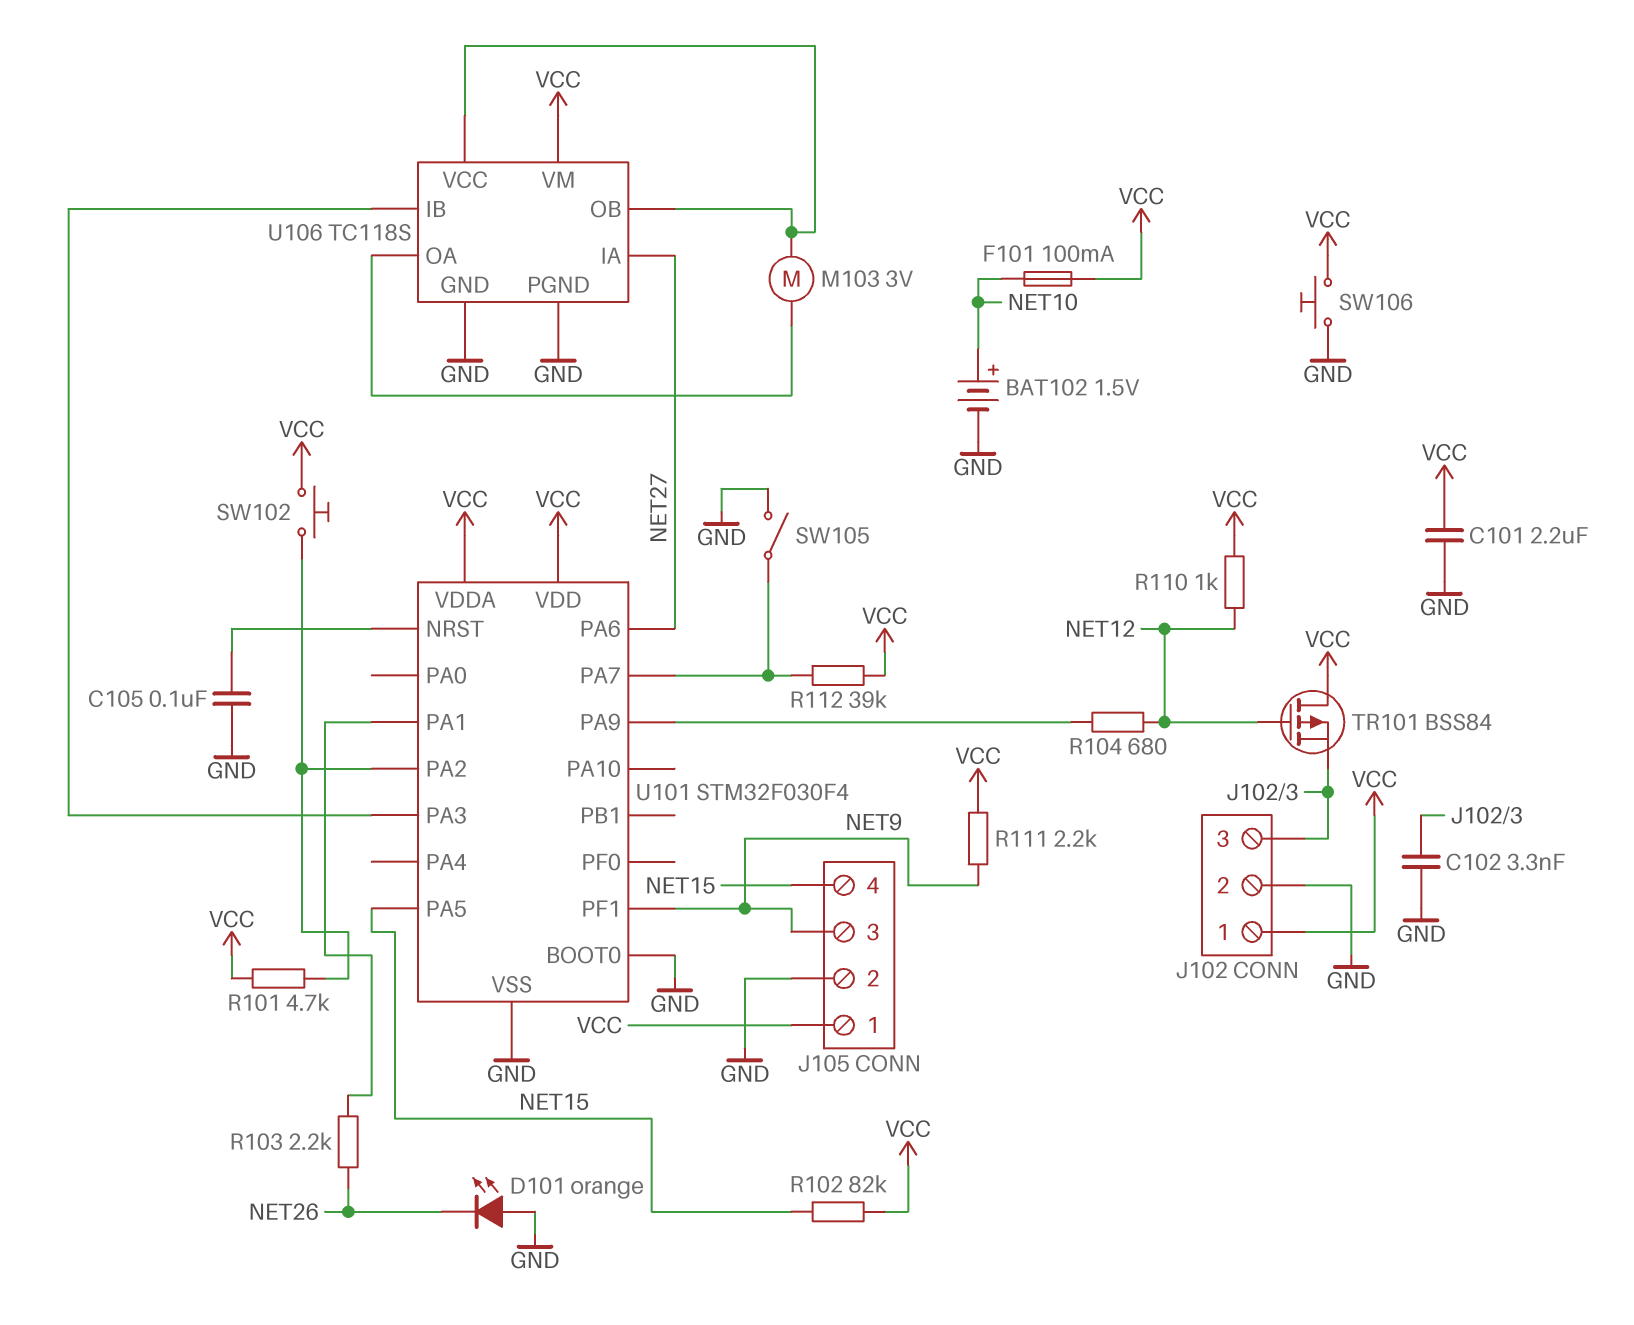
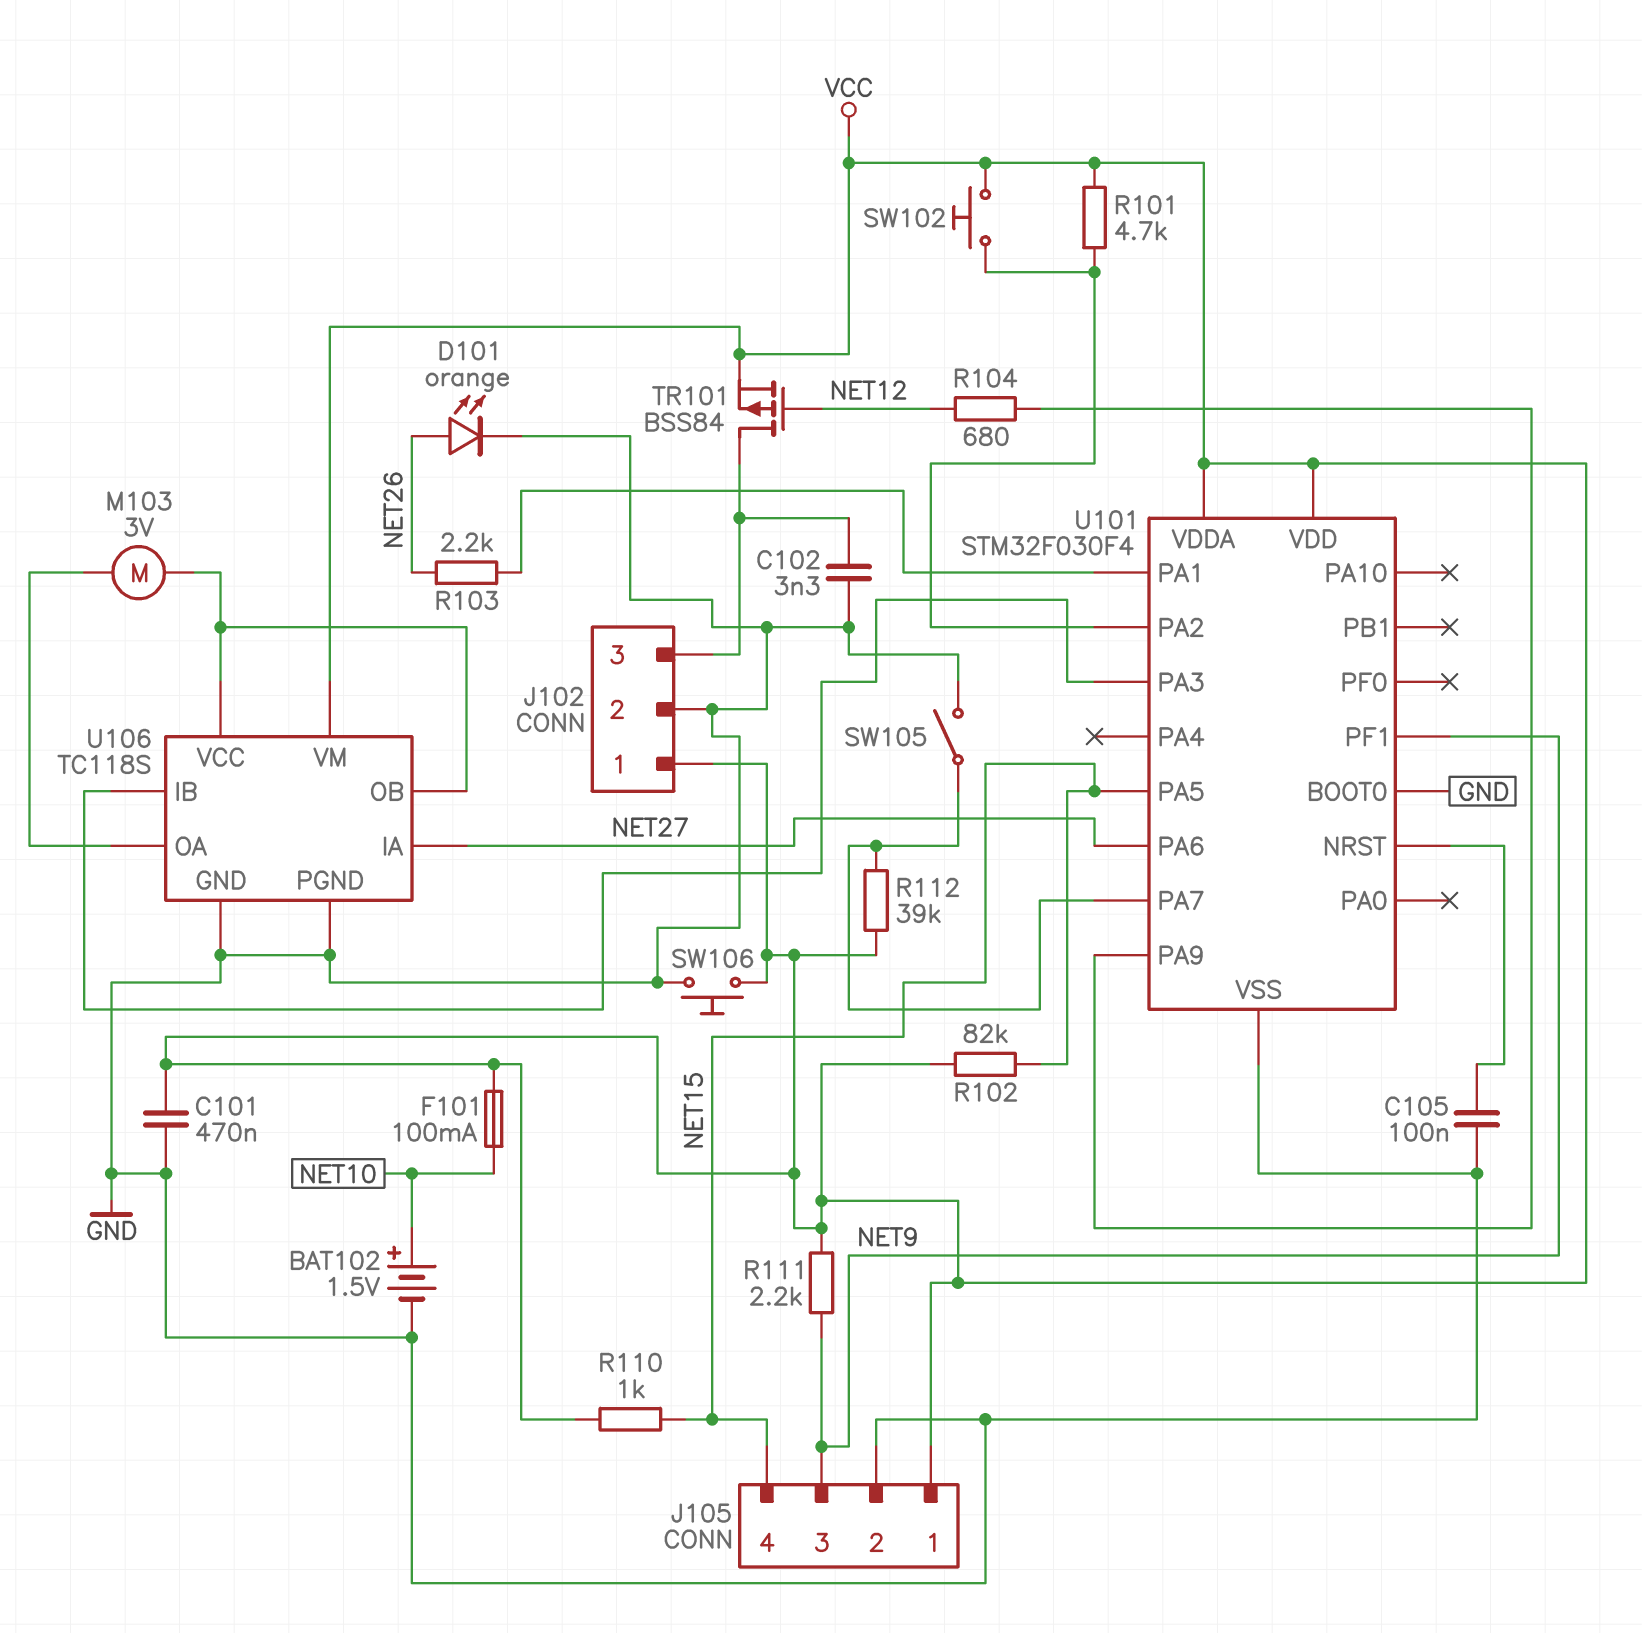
C101: 2.2uF (GND, VCC) -> 470nF (GND, VCC)
D101: LED orange (A GND, K NET26) -> LED orange (A NET26, K GND)
R110: 1k (NET12, VCC) -> 1k (NET15, VCC)
TR101: PMOS BSS84 (G NET12, D VCC, S J102/3) -> PMOS BSS84 (G NET12, D J102/3, S VCC)

